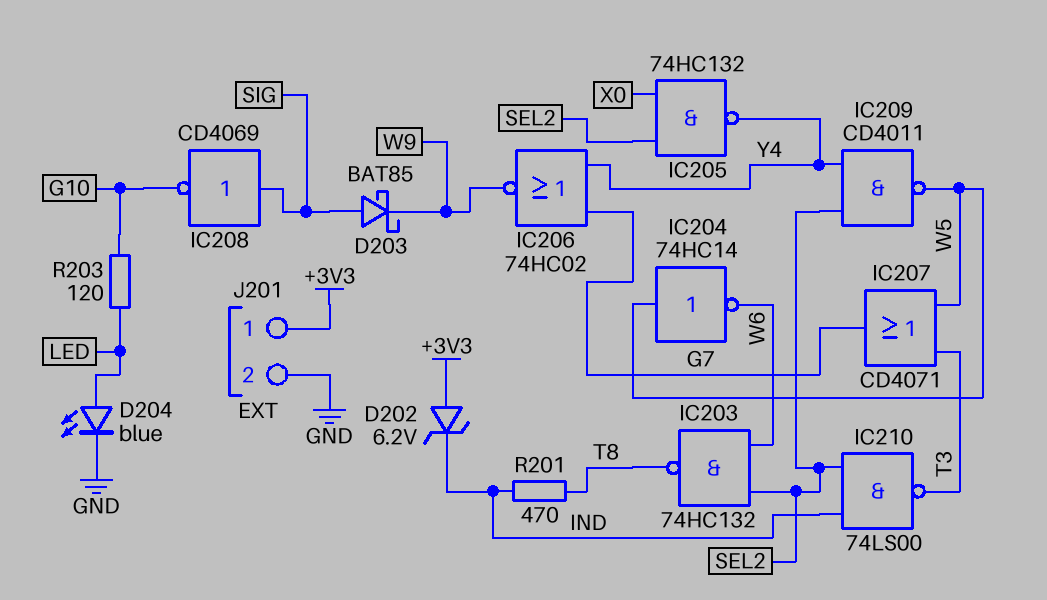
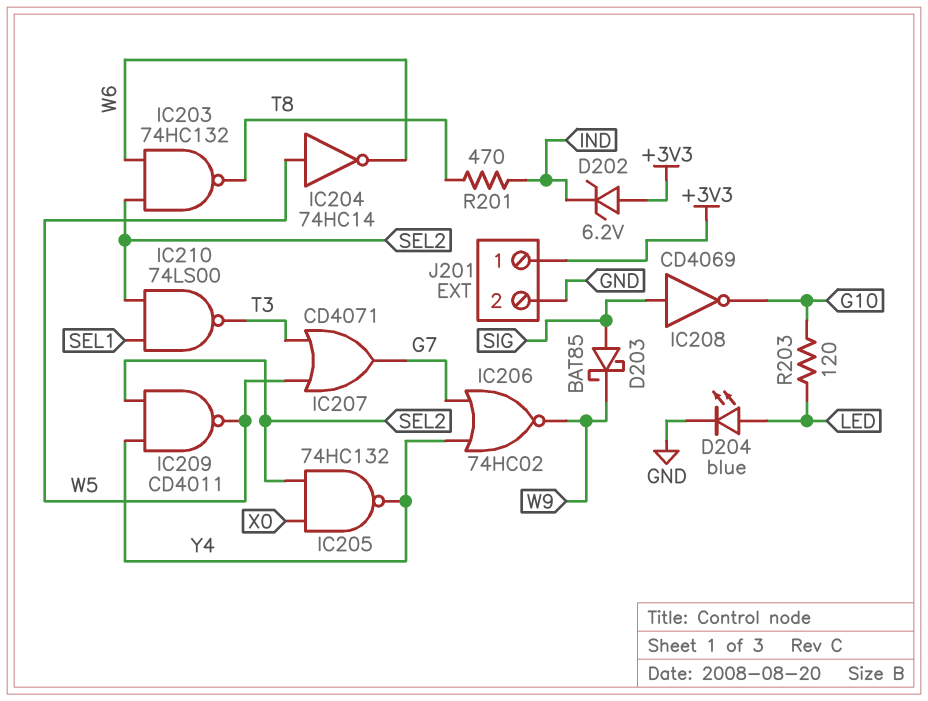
IC210: NAND 74LS00 (in IND, in SEL2, out T3) -> NAND 74LS00 (in SEL1, in SEL2, out T3)

